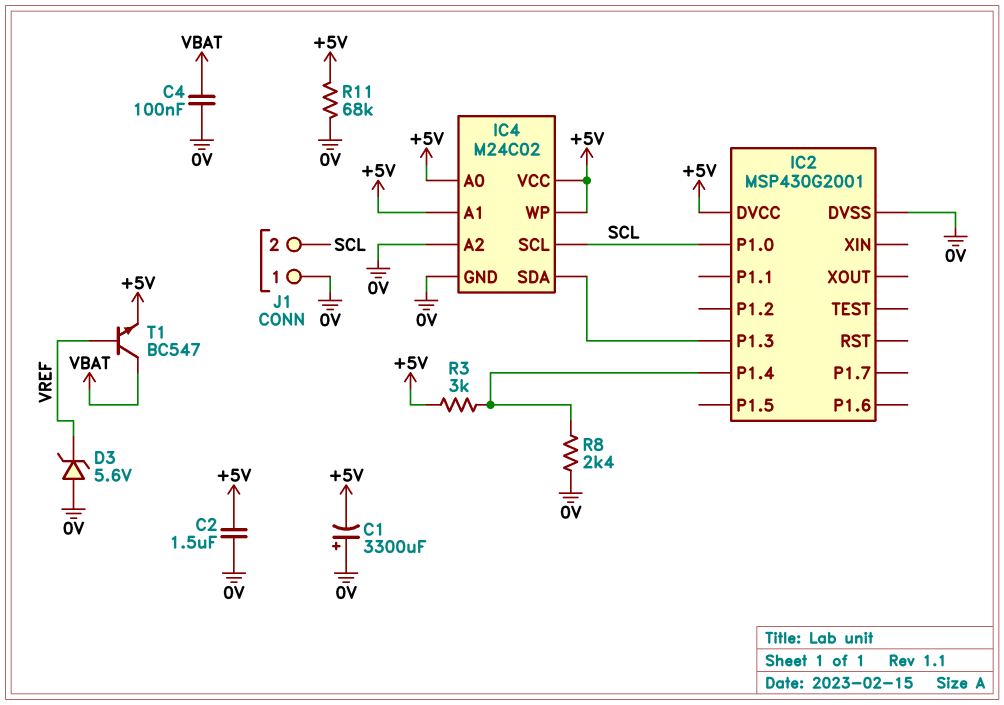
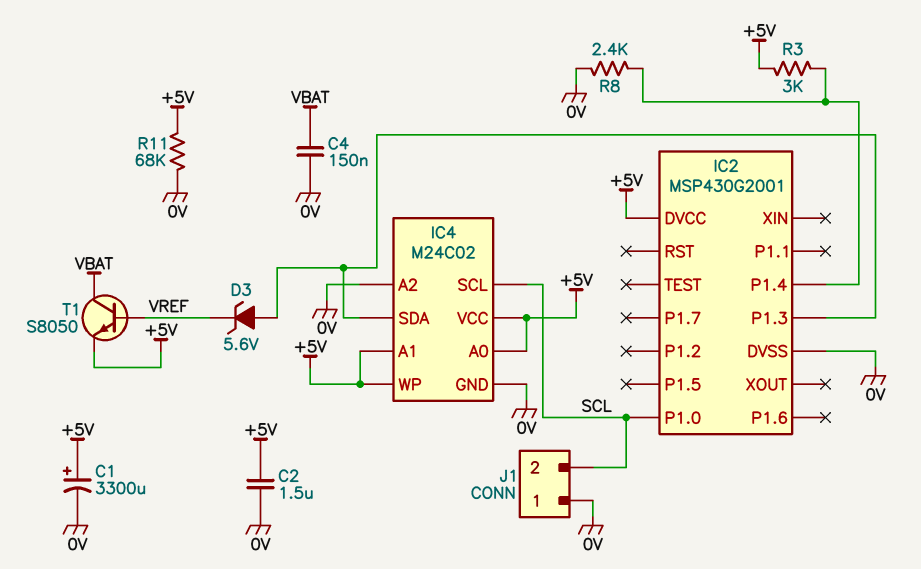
C1: 3300uF (plus 0V, minus +5V) -> 3300uF (plus +5V, minus 0V)
C4: 100nF (0V, VBAT) -> 150nF (0V, VBAT)
D3: zener 5.6V (A 0V, K VREF) -> zener 5.6V (A IC2/P1.3, K VREF)
T1: NPN BC547 (B VREF, C VBAT, E +5V) -> NPN S8050 (B VREF, C VBAT, E +5V)

